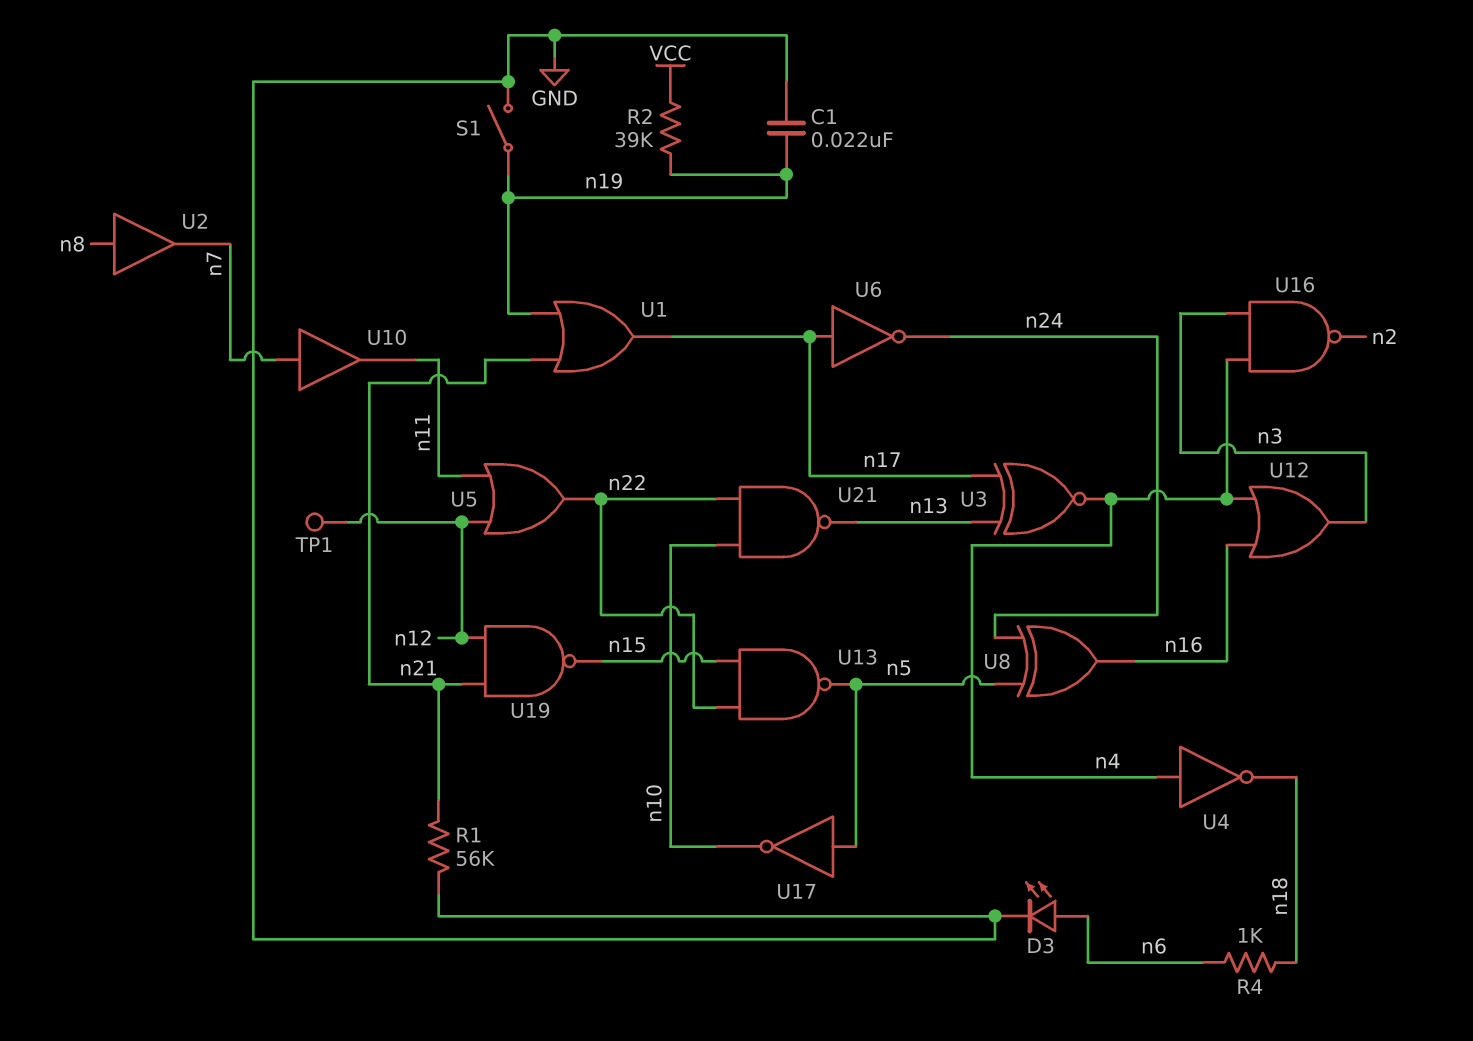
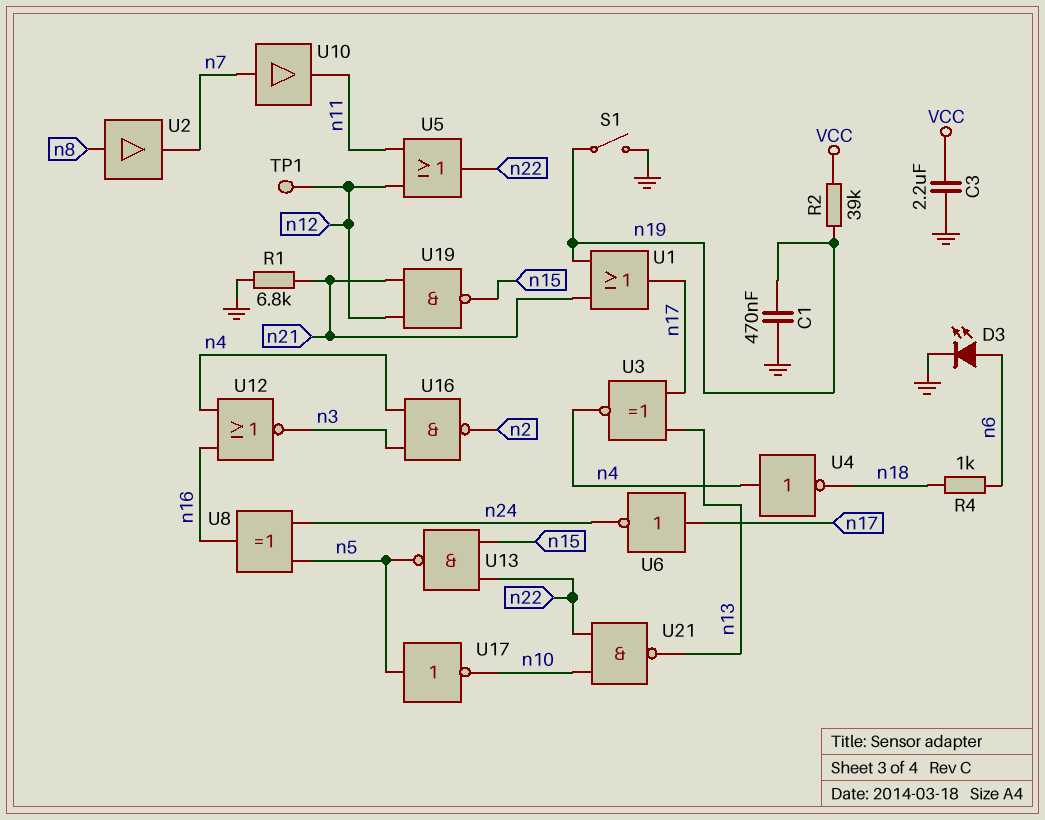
C1: 22nF (GND, n19) -> 470nF (GND, n19)
C3: none -> 2.2uF (GND, VCC)
R1: 56k (GND, n21) -> 6.8k (GND, n21)
U12: OR (in n4, in n16, out n3) -> NOR (in n4, in n16, out n3)

